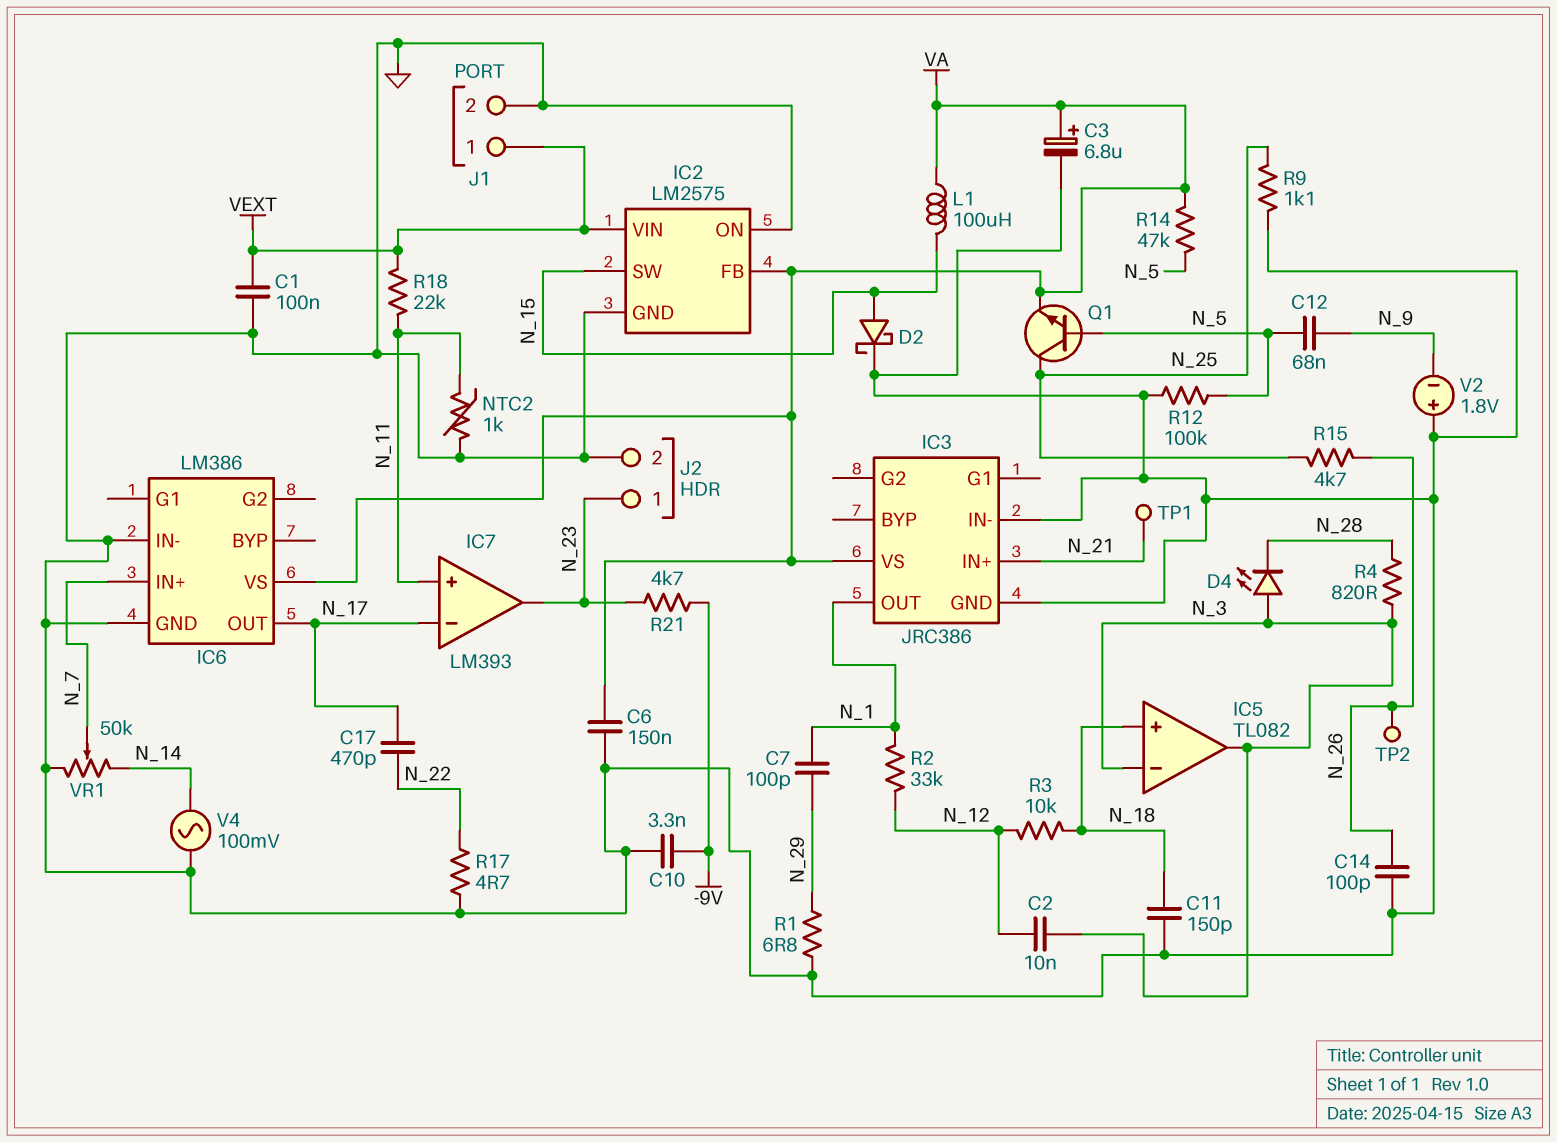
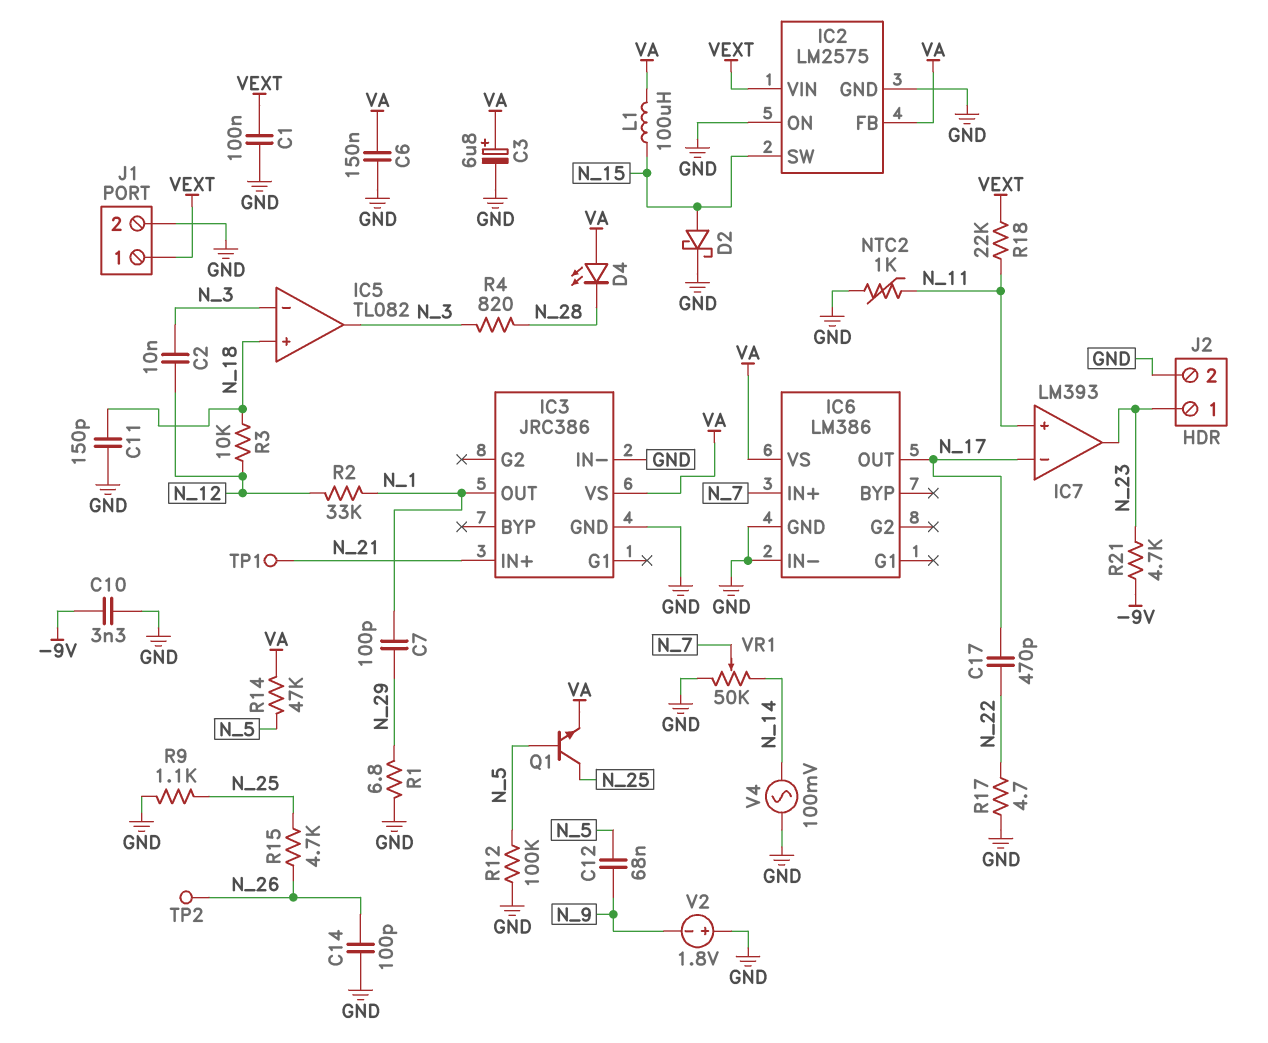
D4: LED (A N_3, K N_28) -> LED (A VA, K N_28)

